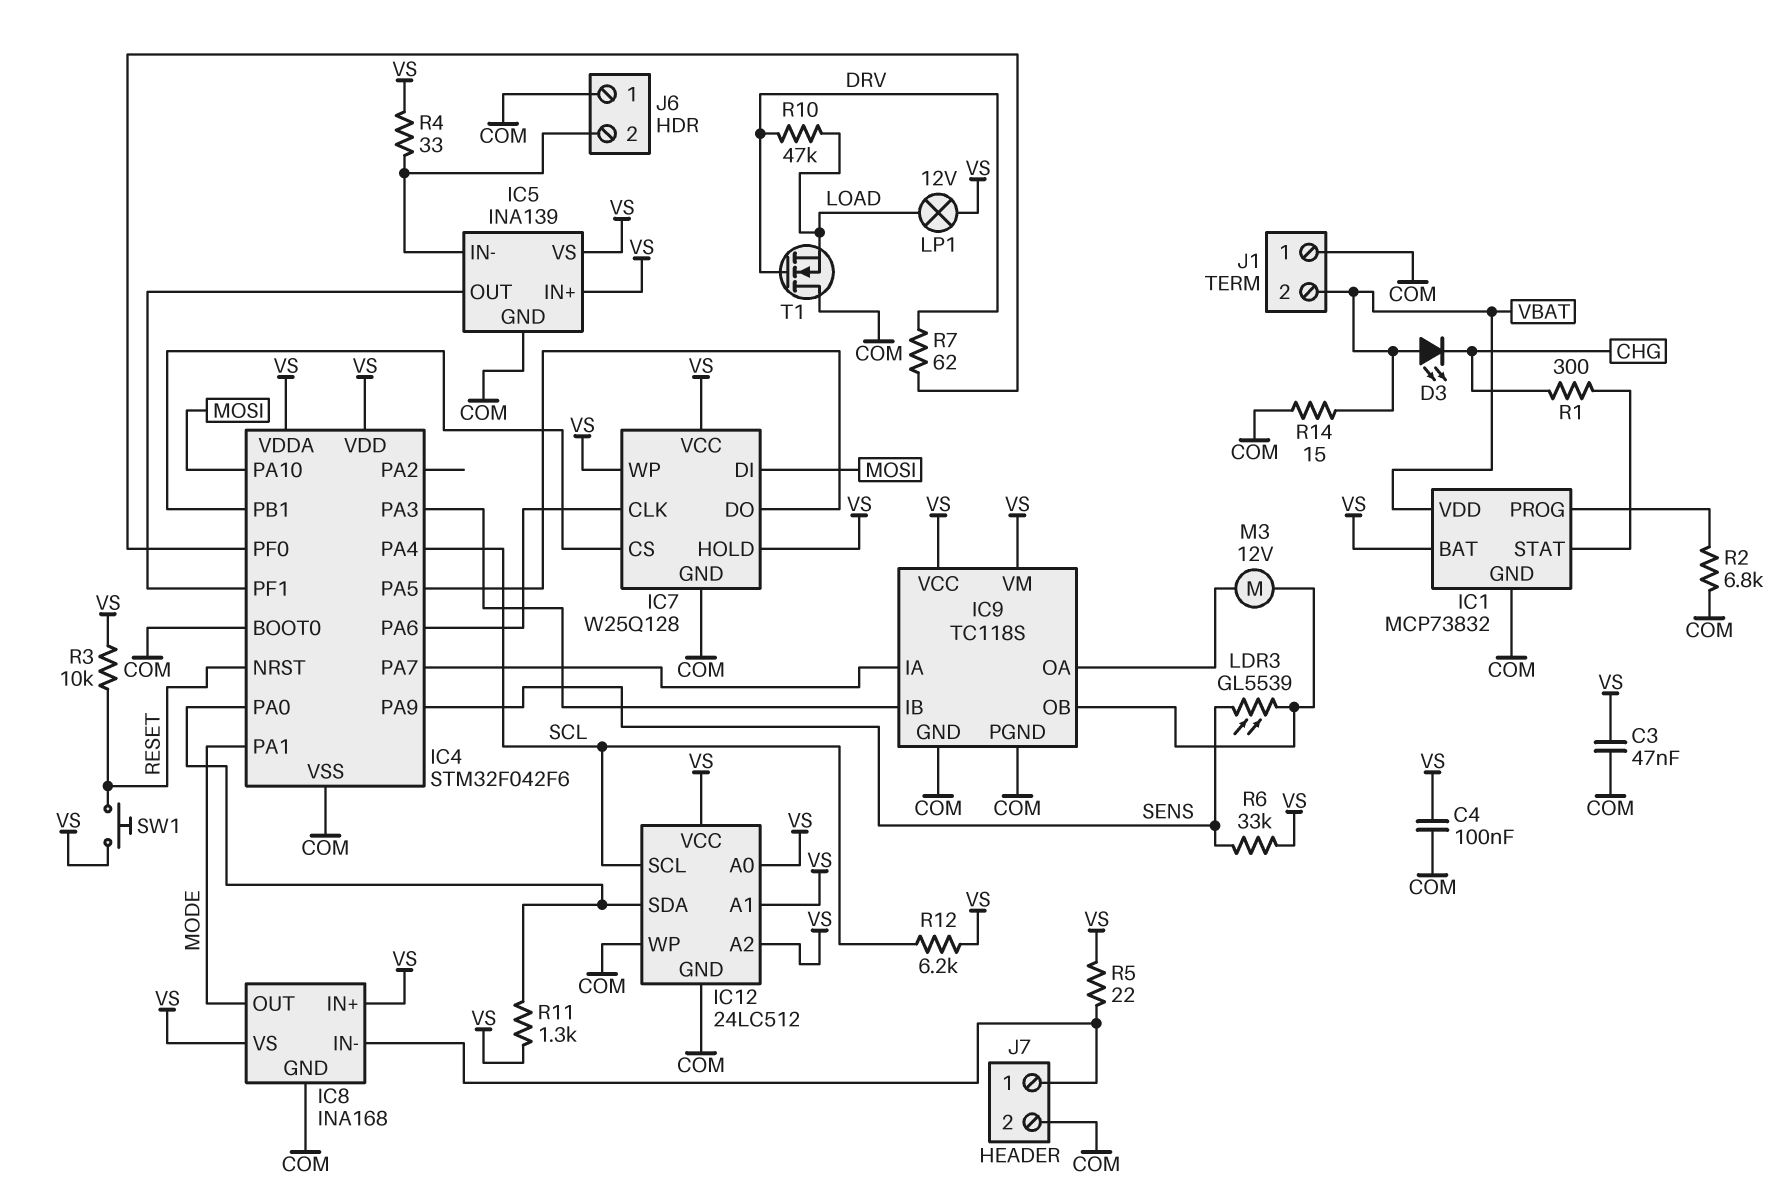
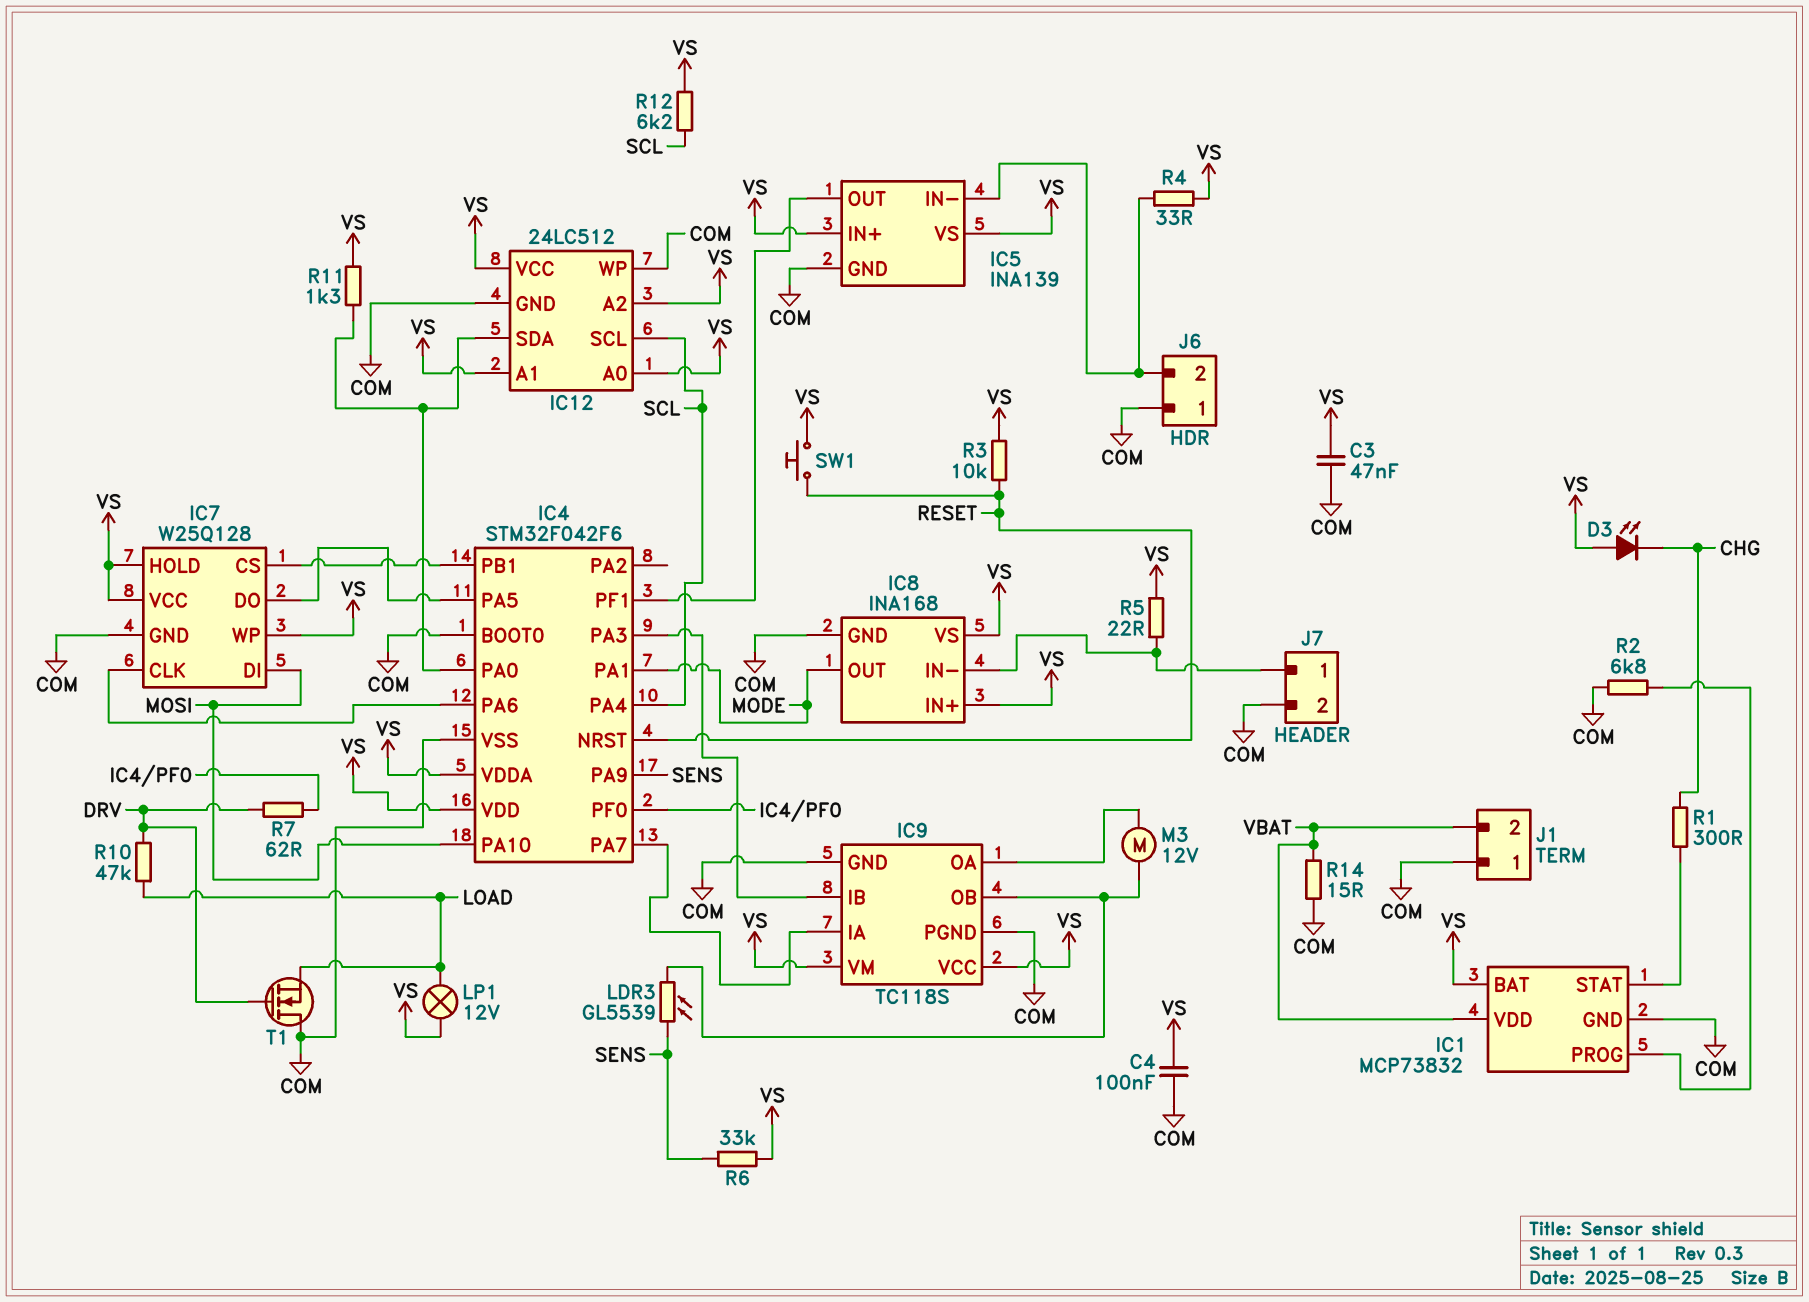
D3: LED (A VBAT, K CHG) -> LED (A VS, K CHG)

